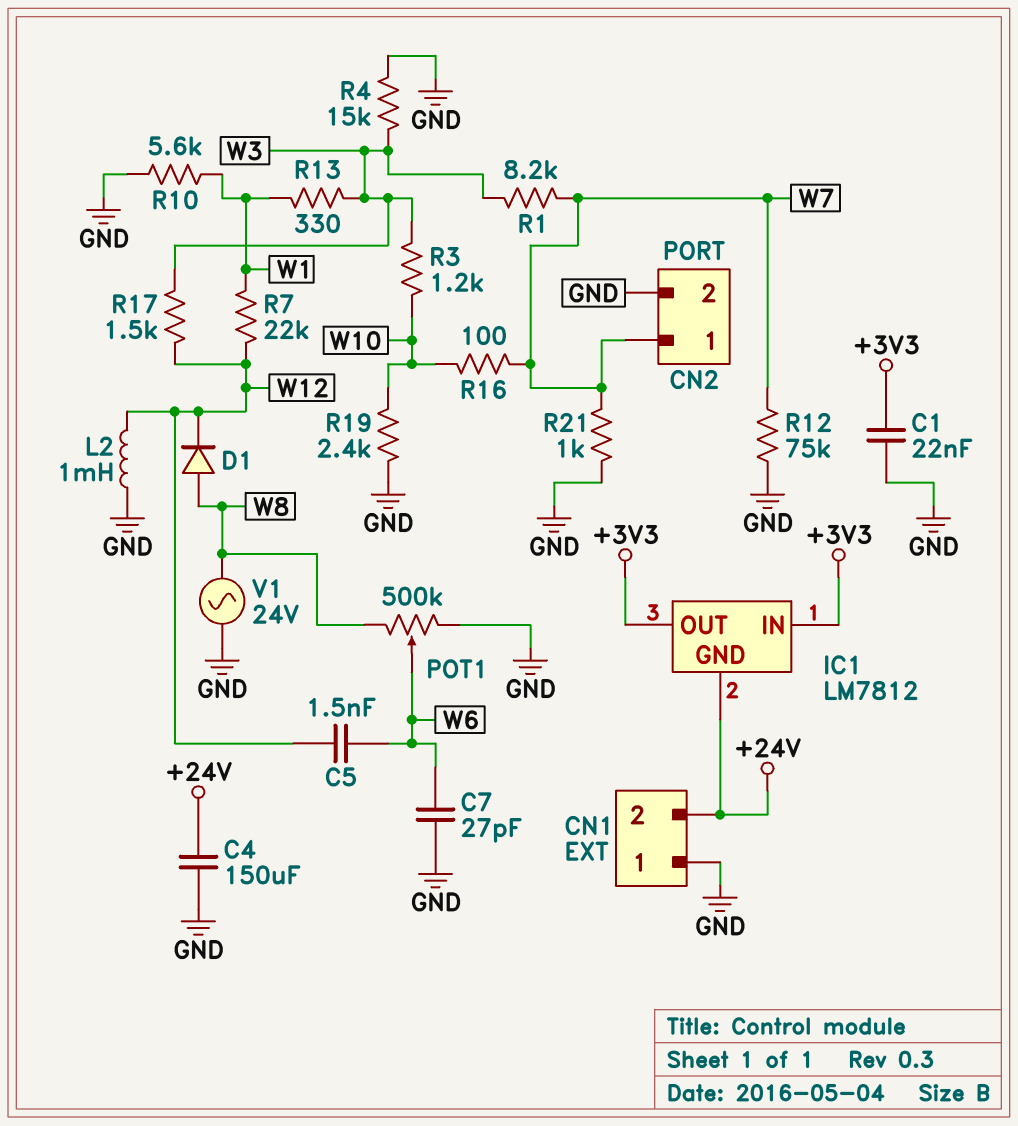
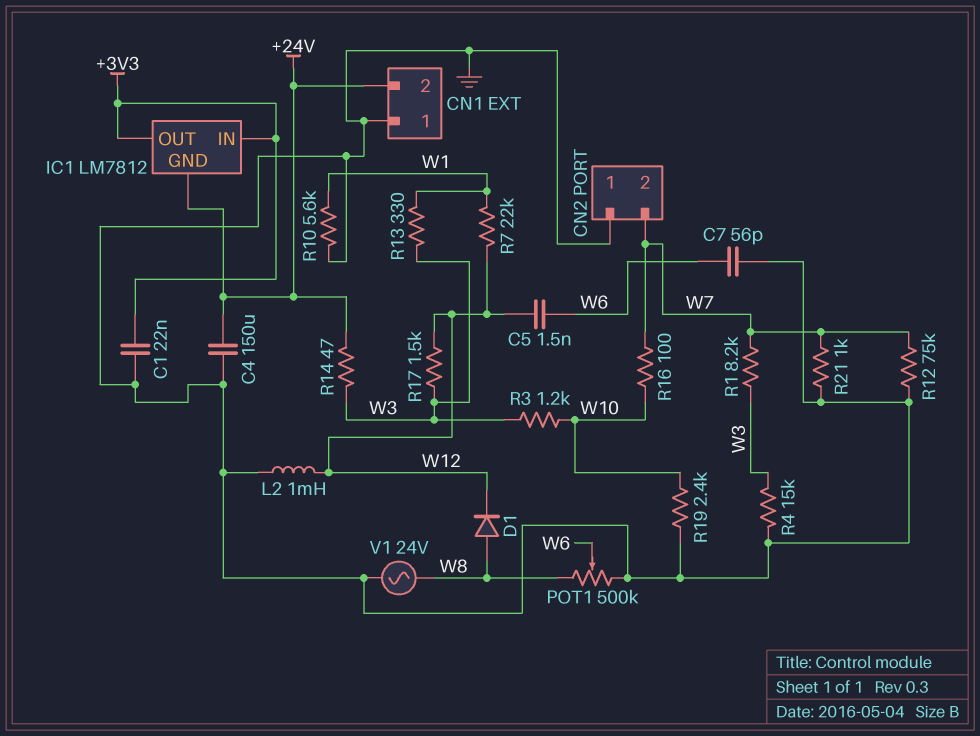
C7: 27pF (GND, W6) -> 56pF (GND, W6)
CN2 pin 1: W7 -> GND
CN2 pin 2: GND -> W7
R14: none -> 47 (+24V, W3)

